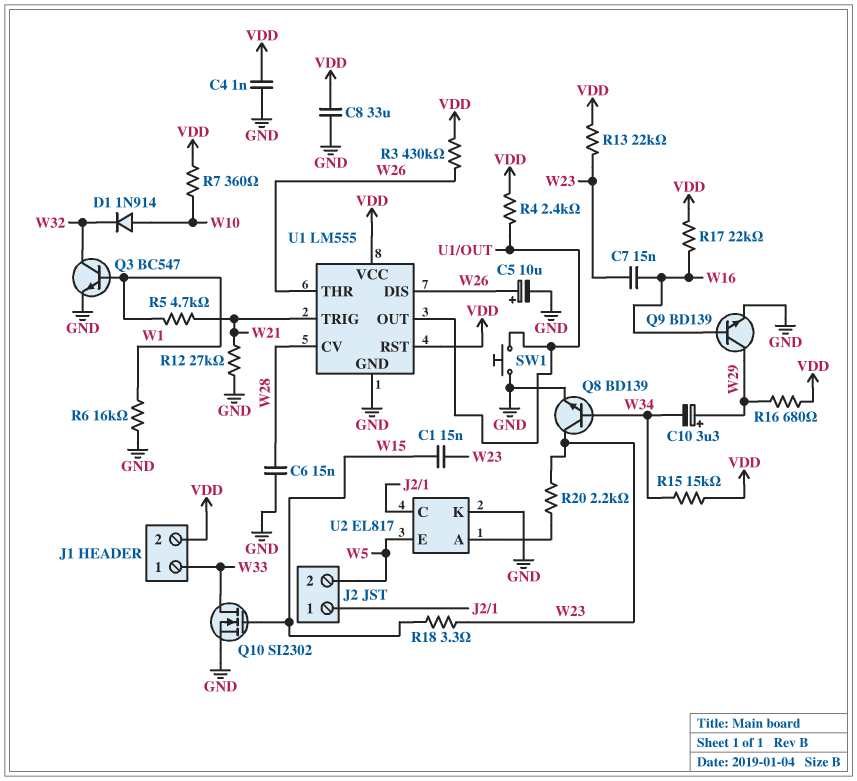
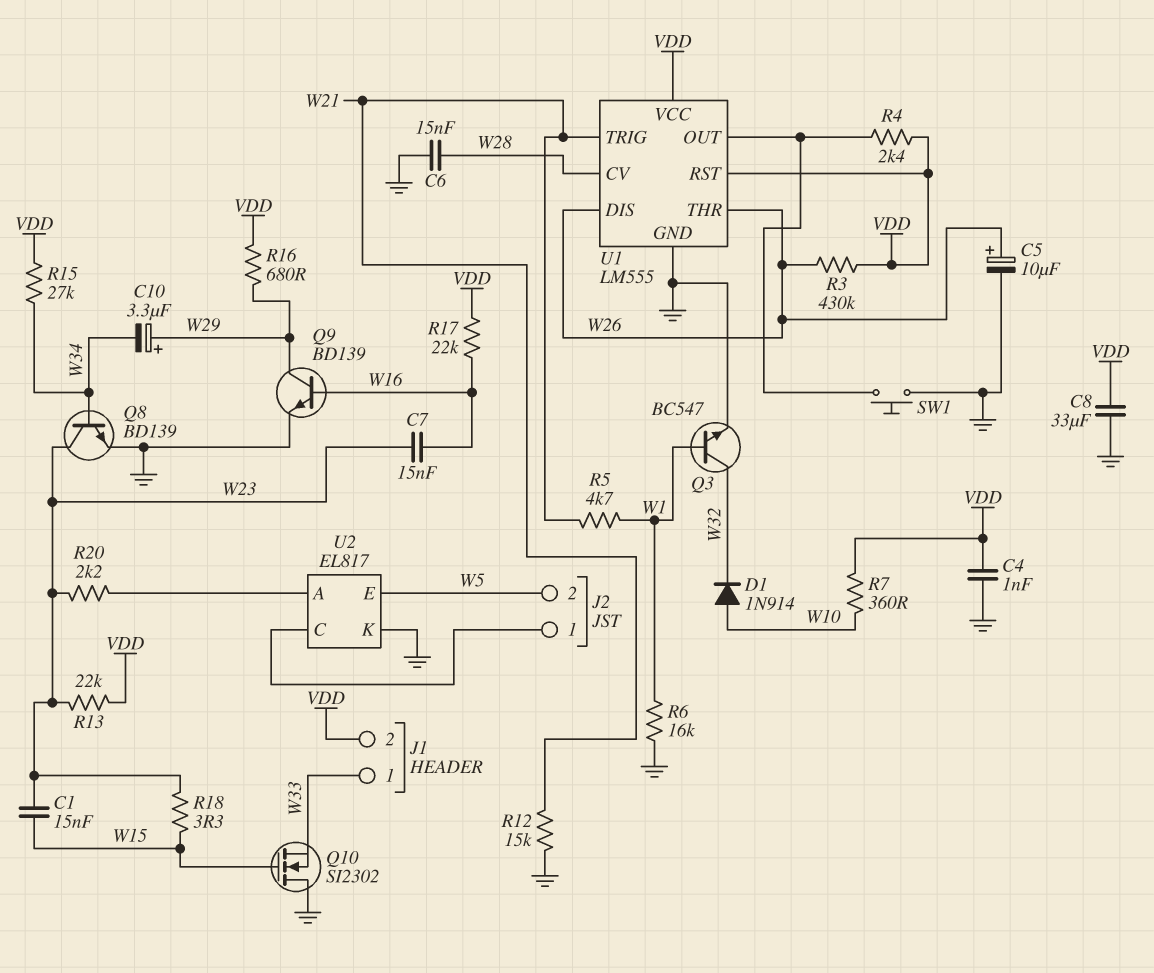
Q10: NMOS SI2302 (G W15, D W33, S GND) -> NMOS SI2302 (G W15, D GND, S W33)
R12: 27k (GND, W21) -> 15k (GND, W21)
R15: 15k (VDD, W34) -> 27k (VDD, W34)

